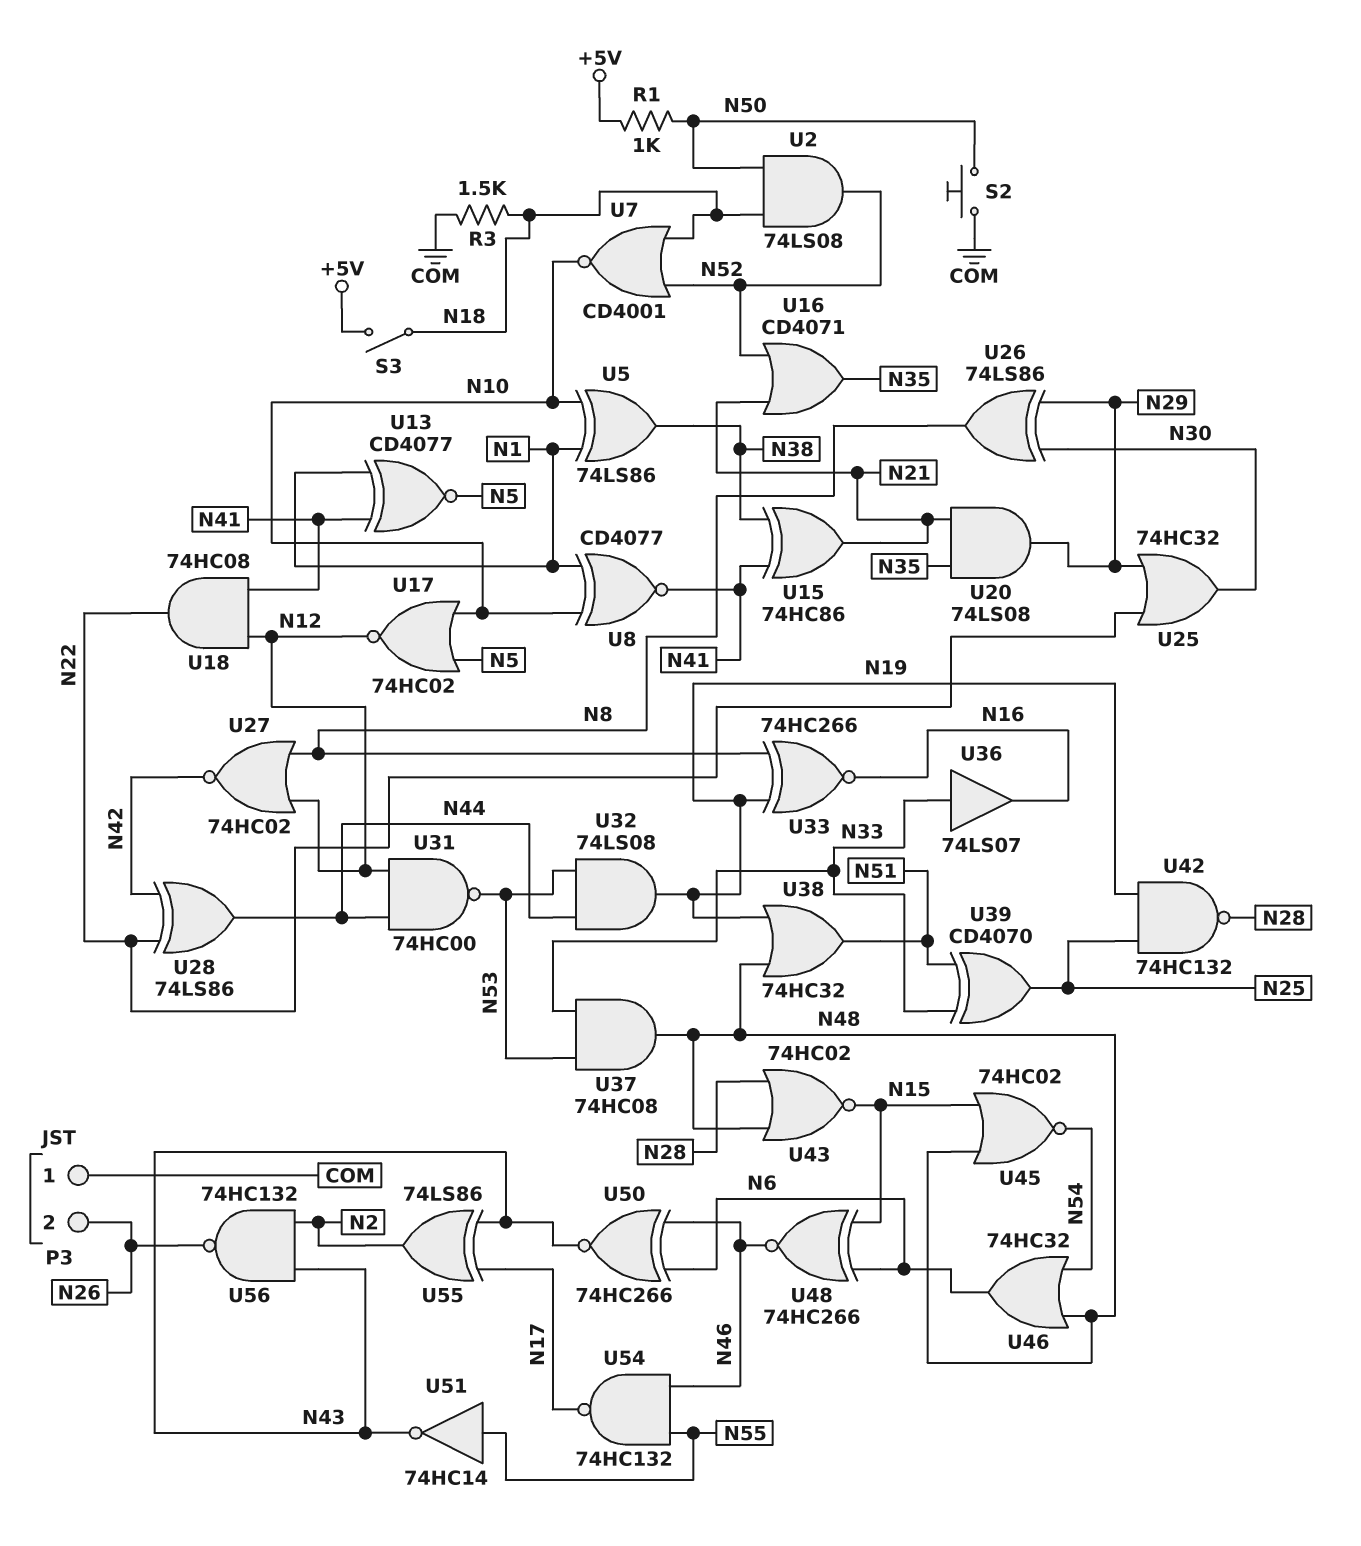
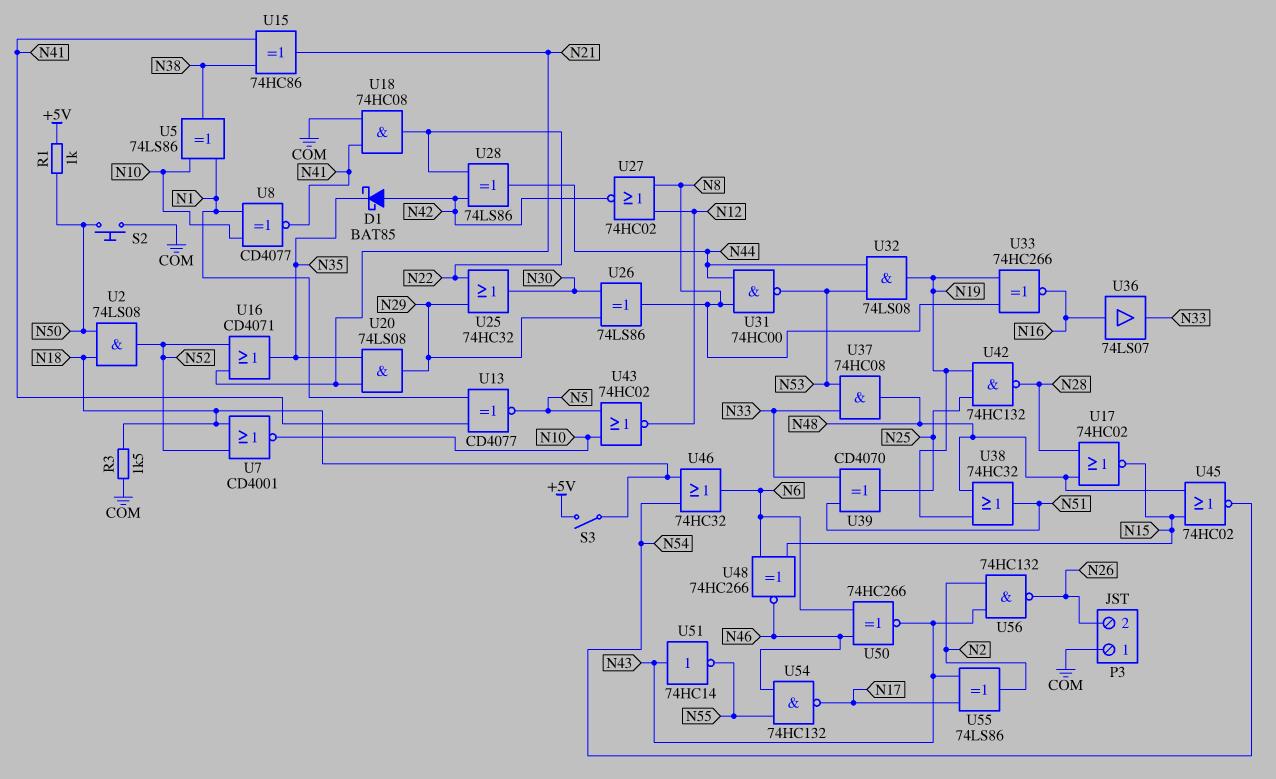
D1: none -> schottky BAT85 (A N42, K N35)
U17: NOR 74HC02 (in N5, in N10, out N12) -> NOR 74HC02 (in N28, in N48, out N15)
U18: AND 74HC08 (in N12, in N41, out N22) -> AND 74HC08 (in COM, in N41, out N22)
U31: NAND 74HC00 (in N12, in N44, out N53) -> NAND 74HC00 (in N8, in N44, out N53)
U36: buffer 74LS07 (in N33, out N16) -> buffer 74LS07 (in N16, out N33)
U43: NOR 74HC02 (in N28, in N48, out N15) -> NOR 74HC02 (in N5, in N10, out N12)
U46: OR 74HC32 (in N48, in N54, out N6) -> OR 74HC32 (in N18, in N54, out N6)
U51: NOT 74HC14 (in N55, out N43) -> NOT 74HC14 (in N43, out N55)

